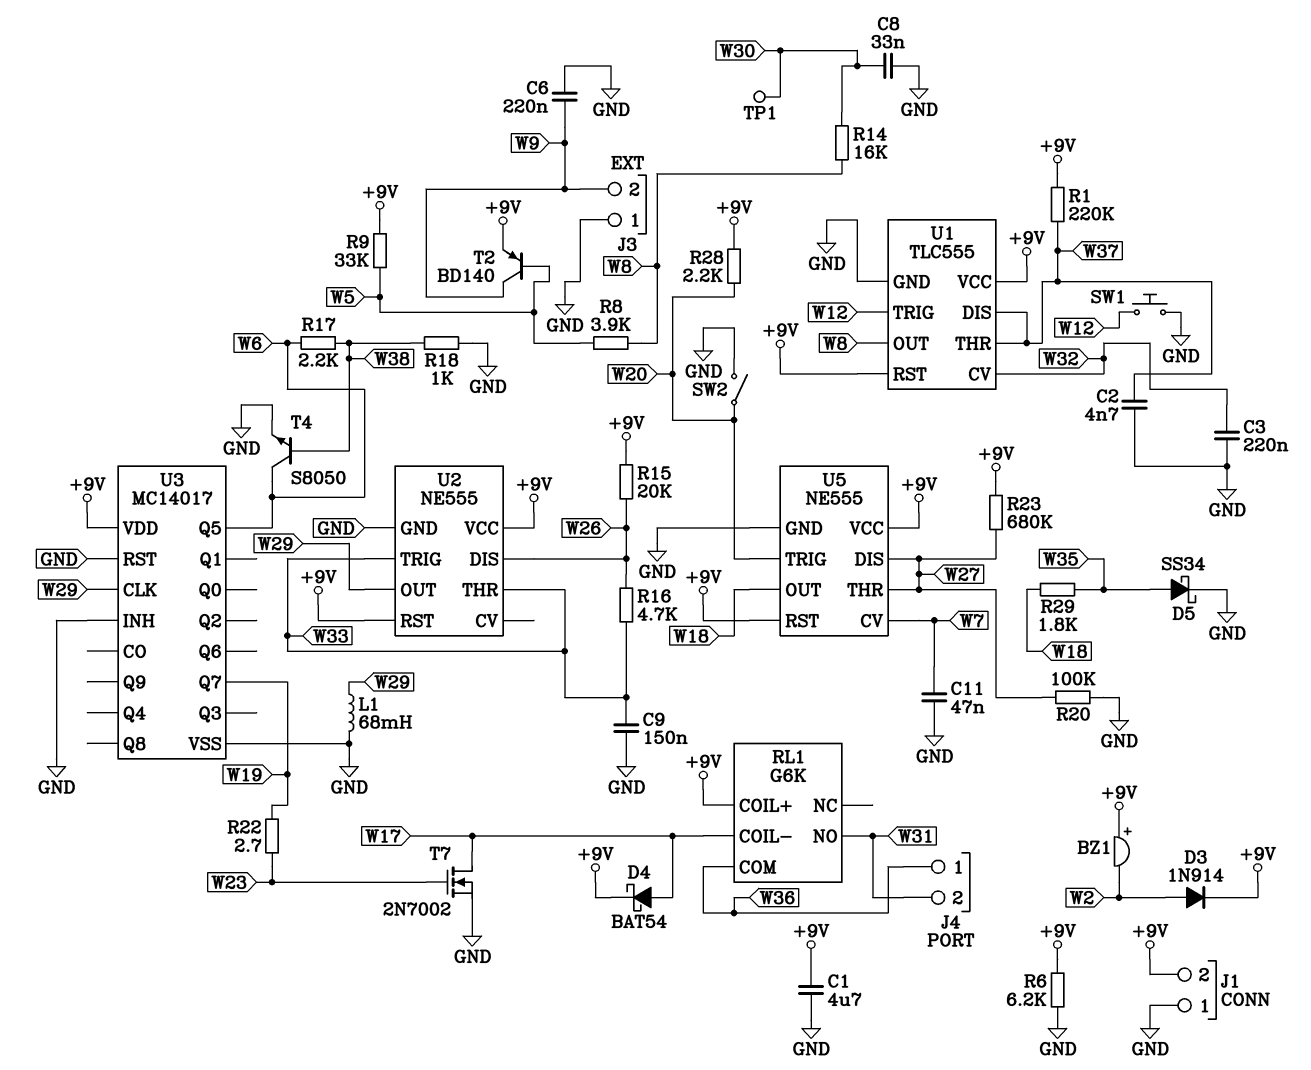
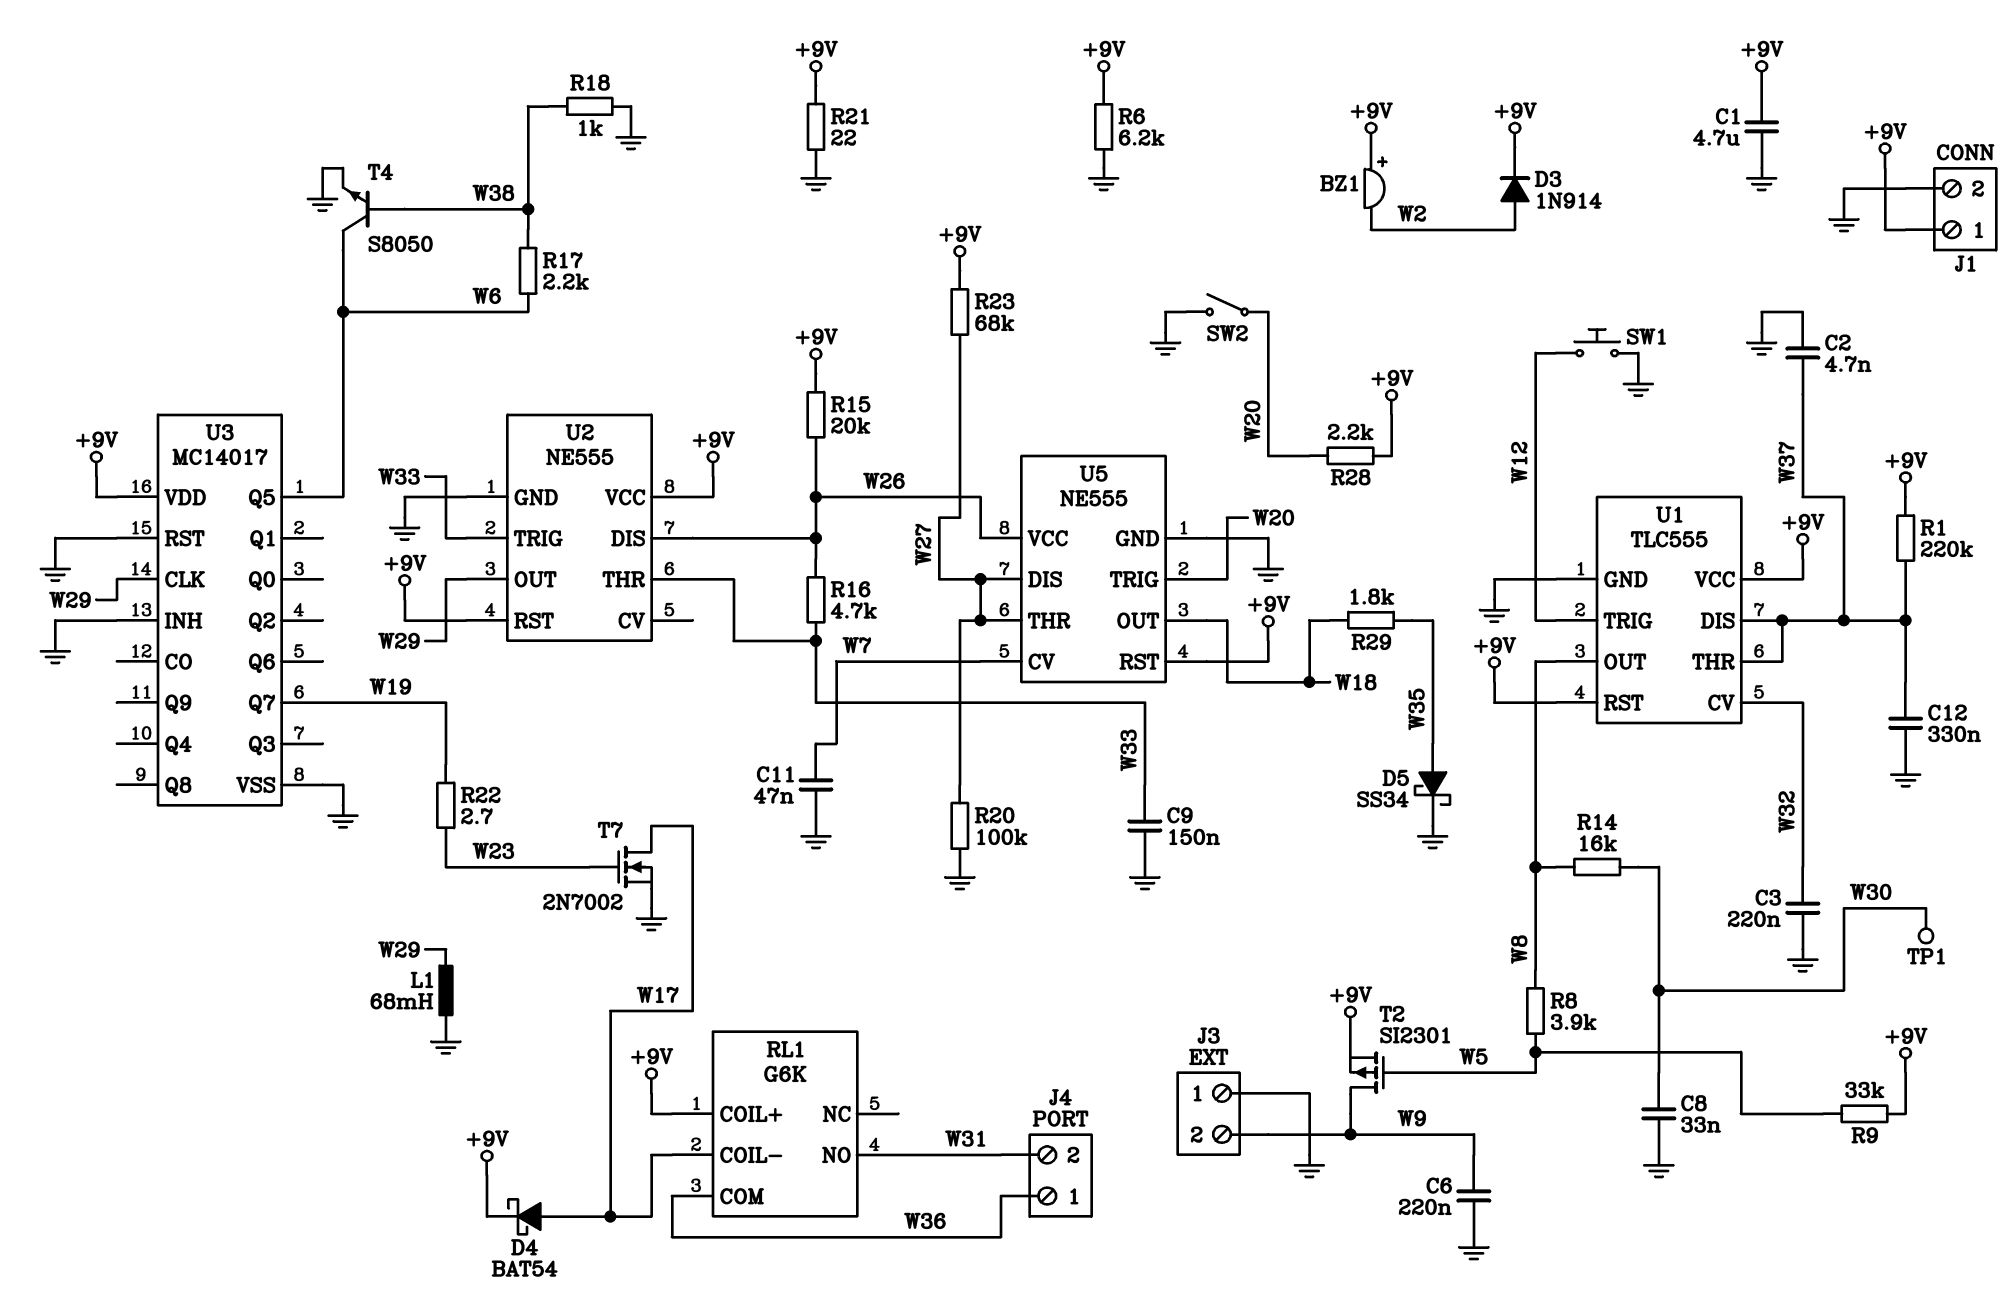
C12: none -> 330nF (GND, W37)
J1 pin 1: GND -> +9V
J1 pin 2: +9V -> GND
R21: none -> 22 (+9V, GND)
R23: 680k (+9V, W27) -> 68k (+9V, W27)
T2: PNP BD140 (B W5, C W9, E +9V) -> PMOS SI2301 (G W5, D W9, S +9V)
U5 pin VCC: +9V -> W26

